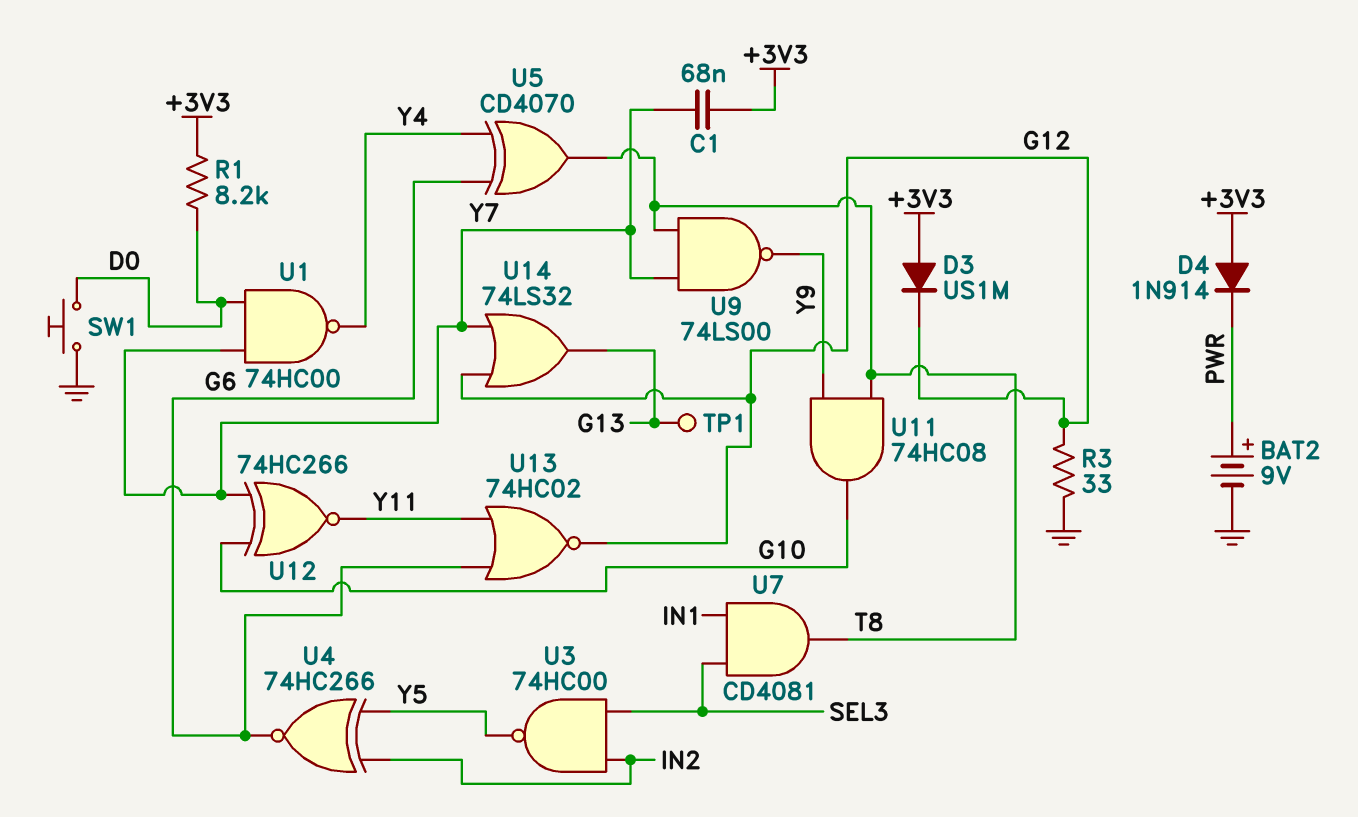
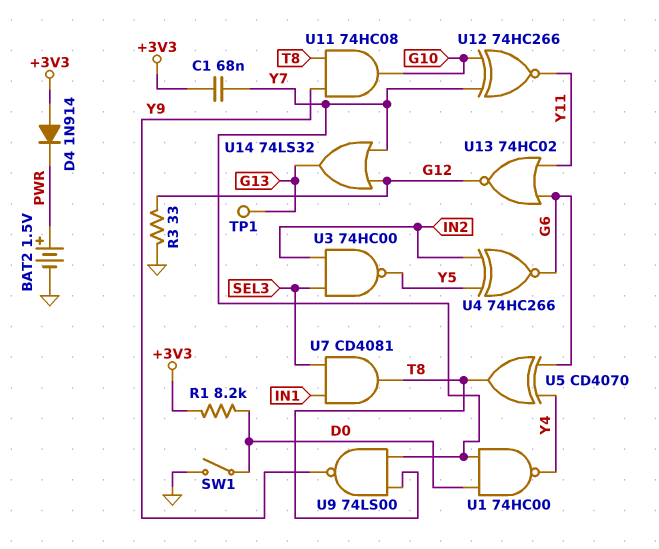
BAT2: 9V (plus PWR, minus GND) -> 1.5V (plus PWR, minus GND)
D3: diode US1M (A +3V3, K G12) -> none
SW1: button (D0, GND) -> switch (D0, GND)

